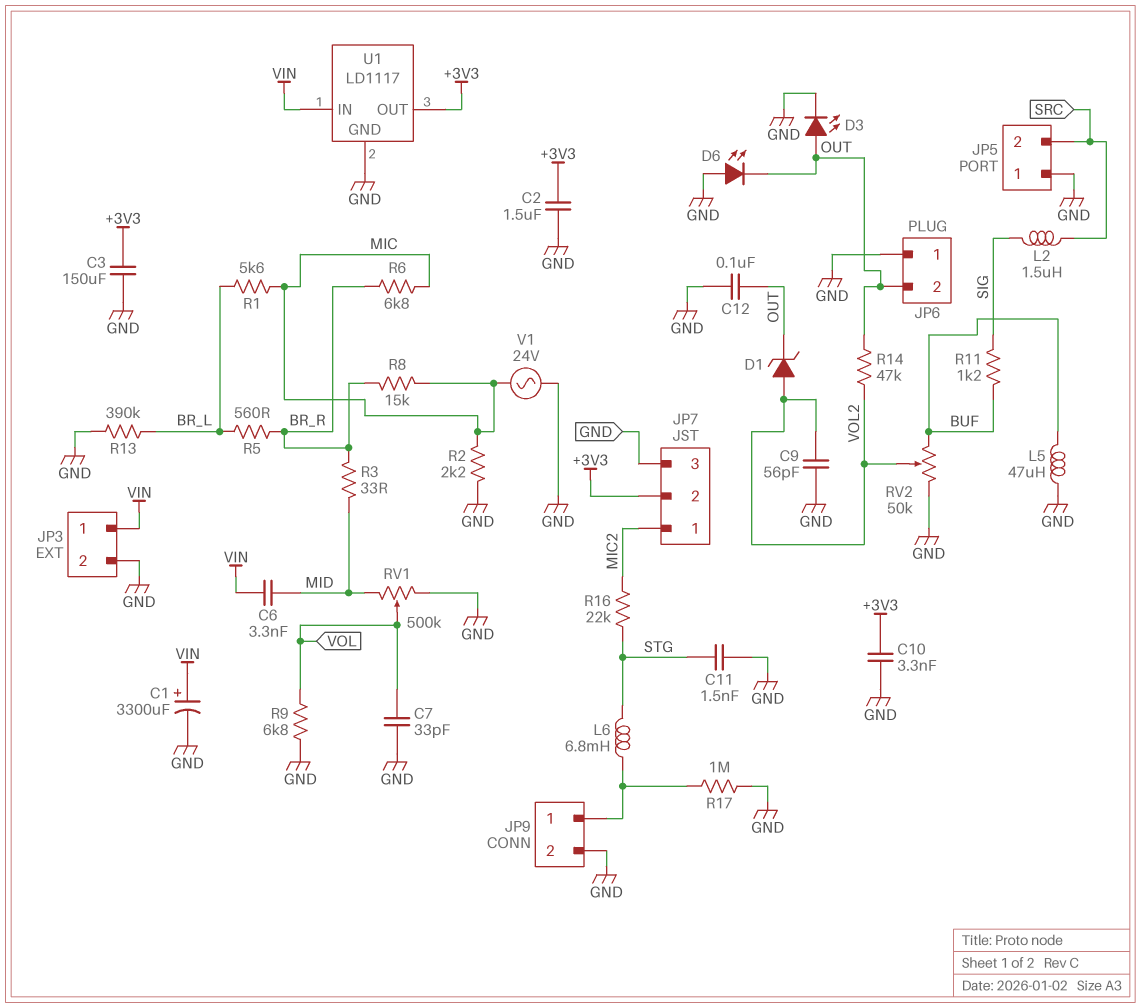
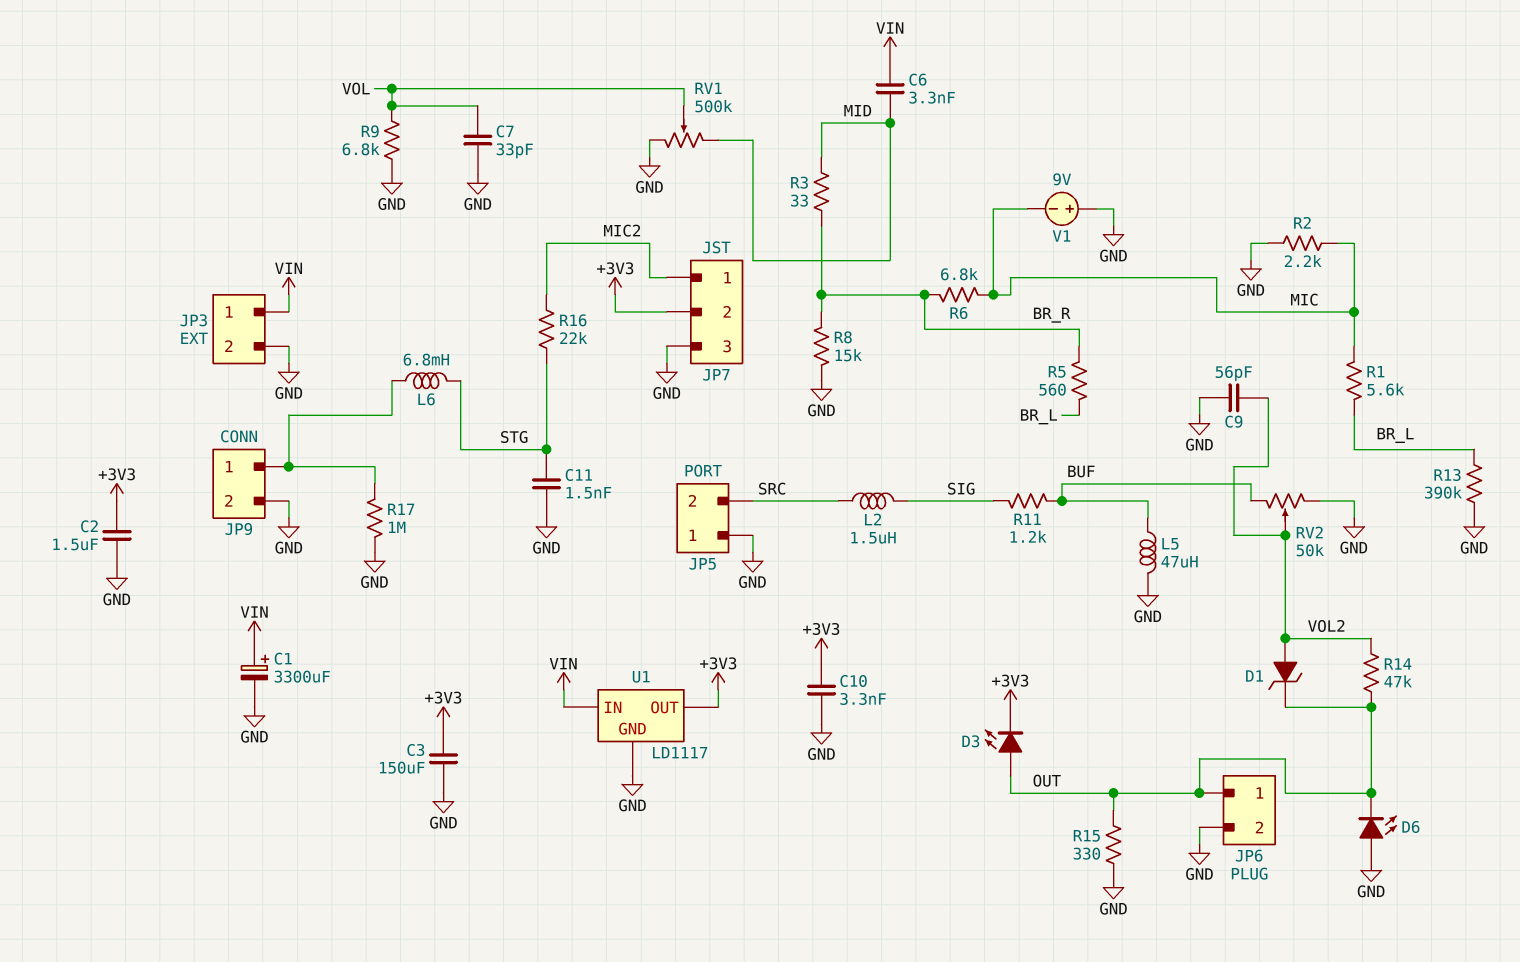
C12: 100nF (GND, OUT) -> none
D3: LED (A OUT, K GND) -> LED (A OUT, K +3V3)
JP6 pin 1: GND -> OUT
JP6 pin 2: OUT -> GND
R8: 15k (BR_R, MIC) -> 15k (BR_R, GND)
R15: none -> 330 (GND, OUT)
V1: AC 24V (GND, MIC) -> 9V (plus GND, minus MIC)

